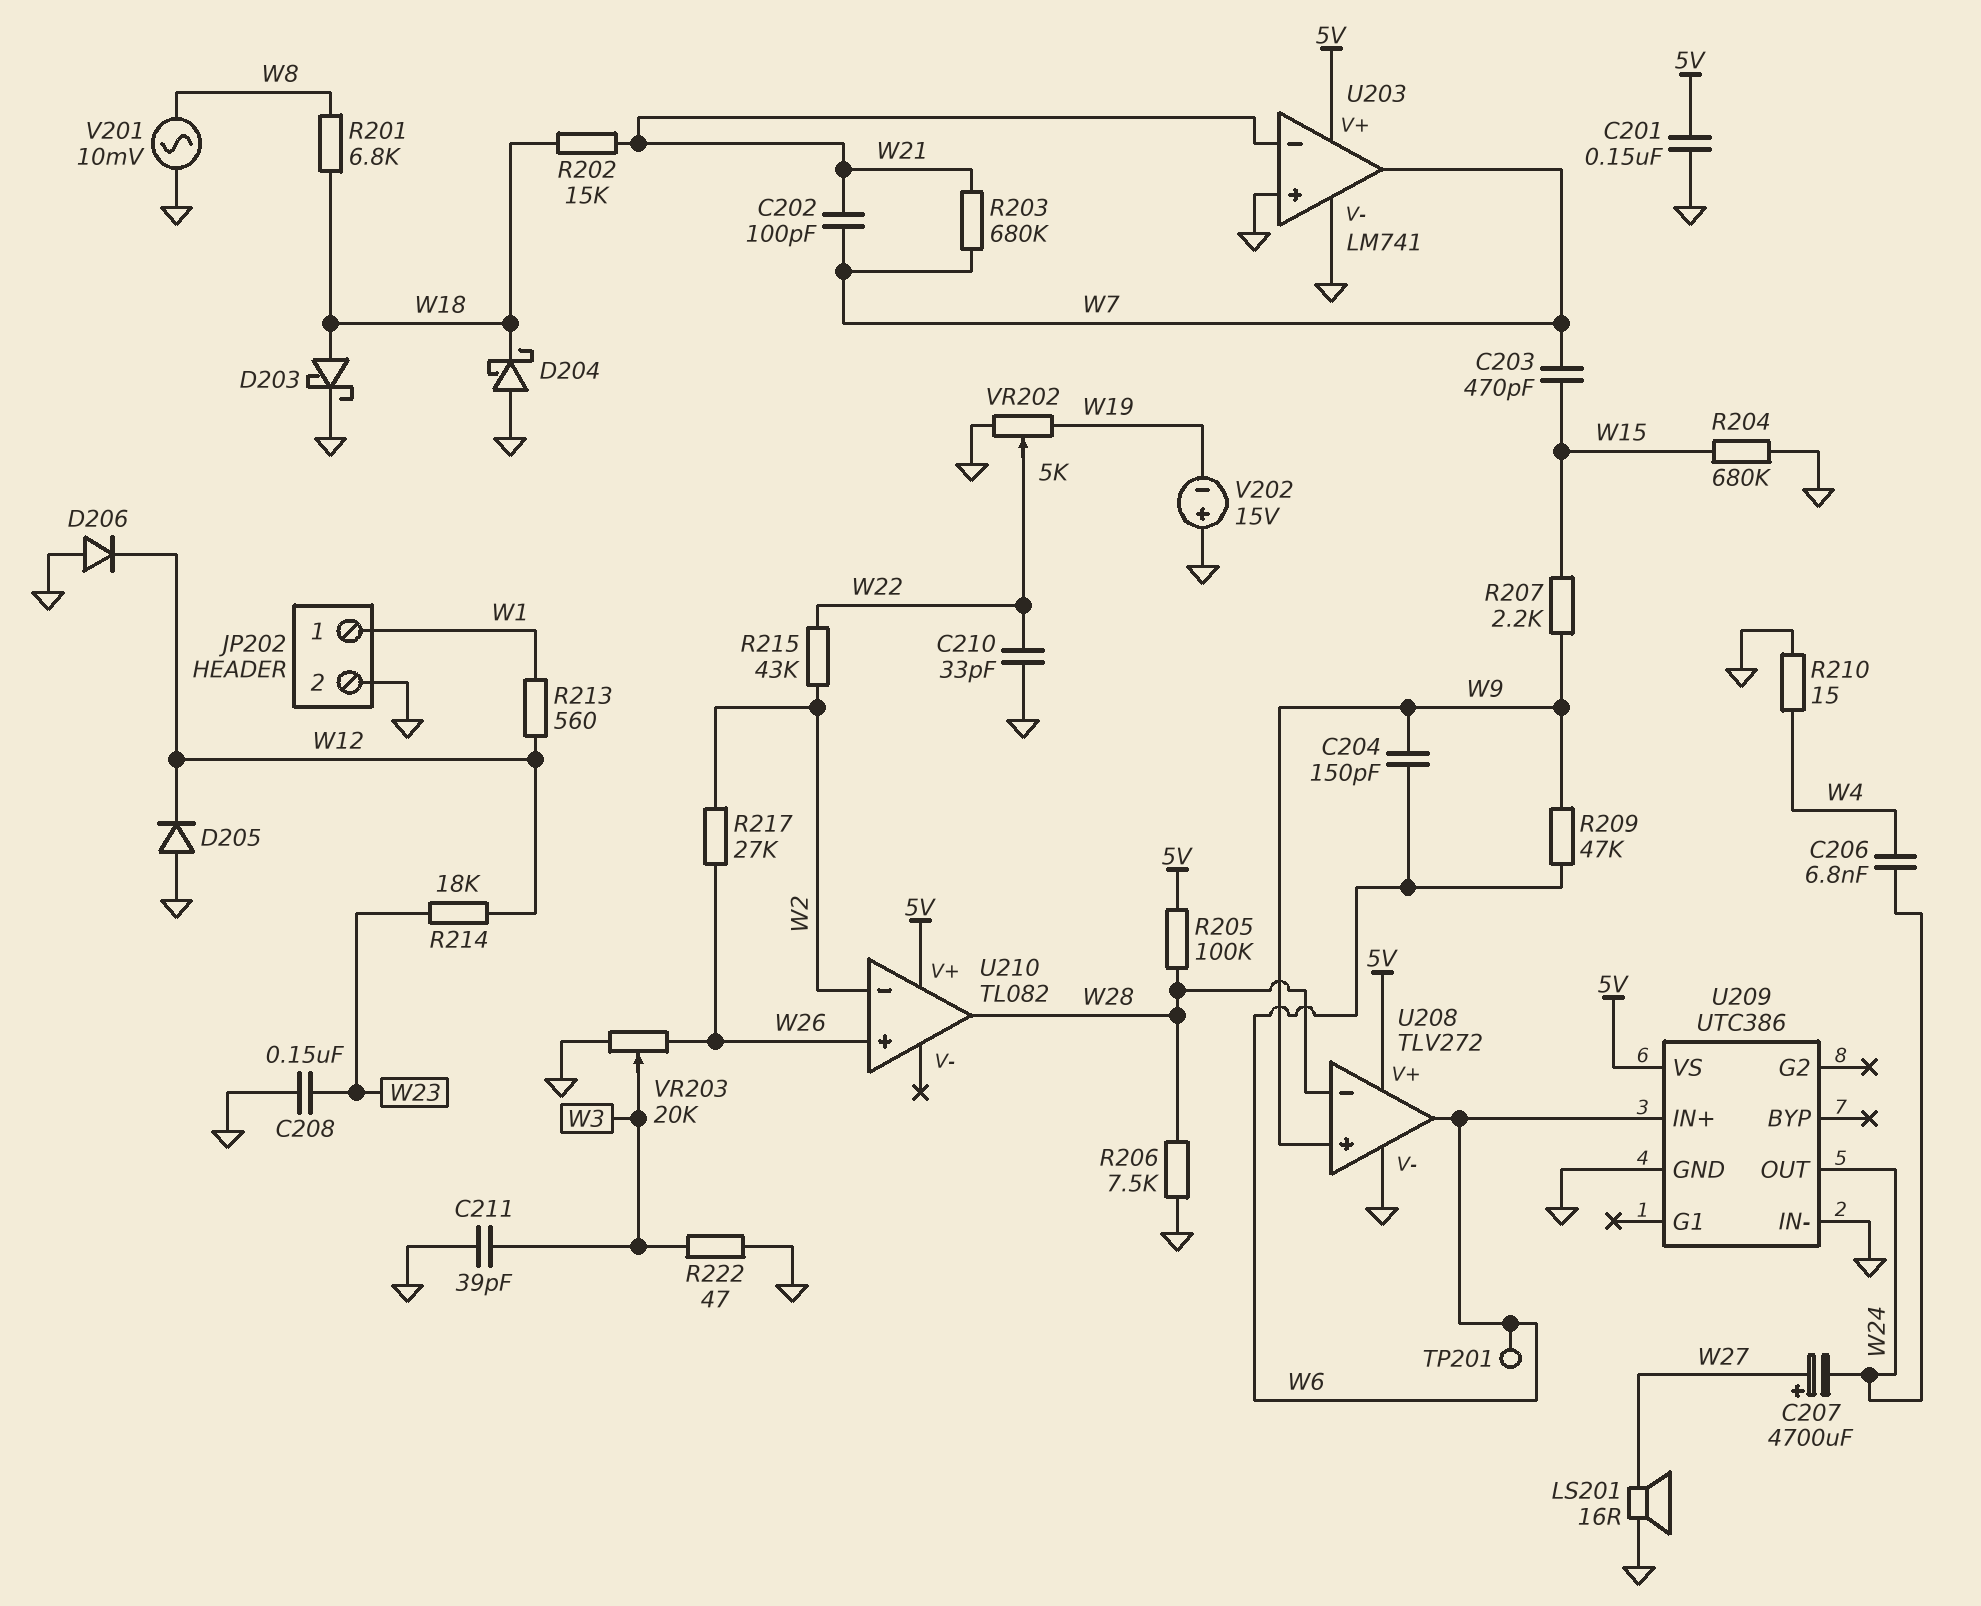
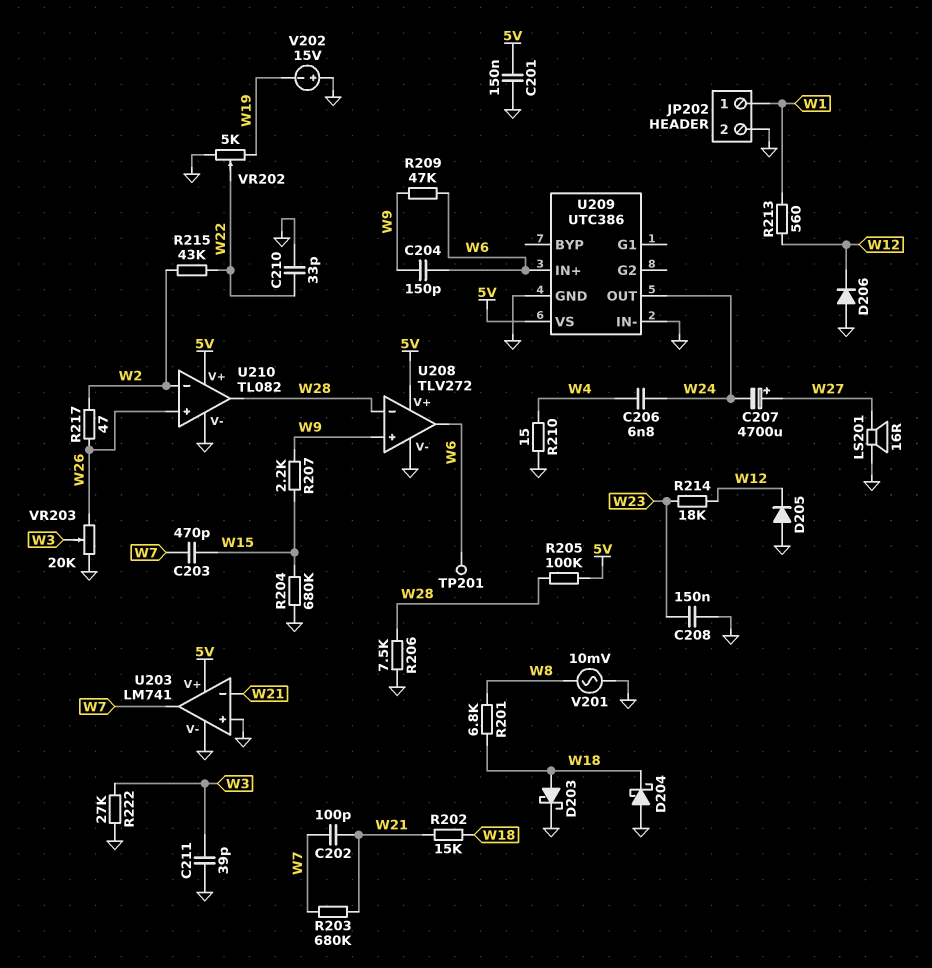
R217: 27k (W2, W26) -> 47 (W2, W26)
R222: 47 (GND, W3) -> 27k (GND, W3)
U210 pin V-: none -> GND

